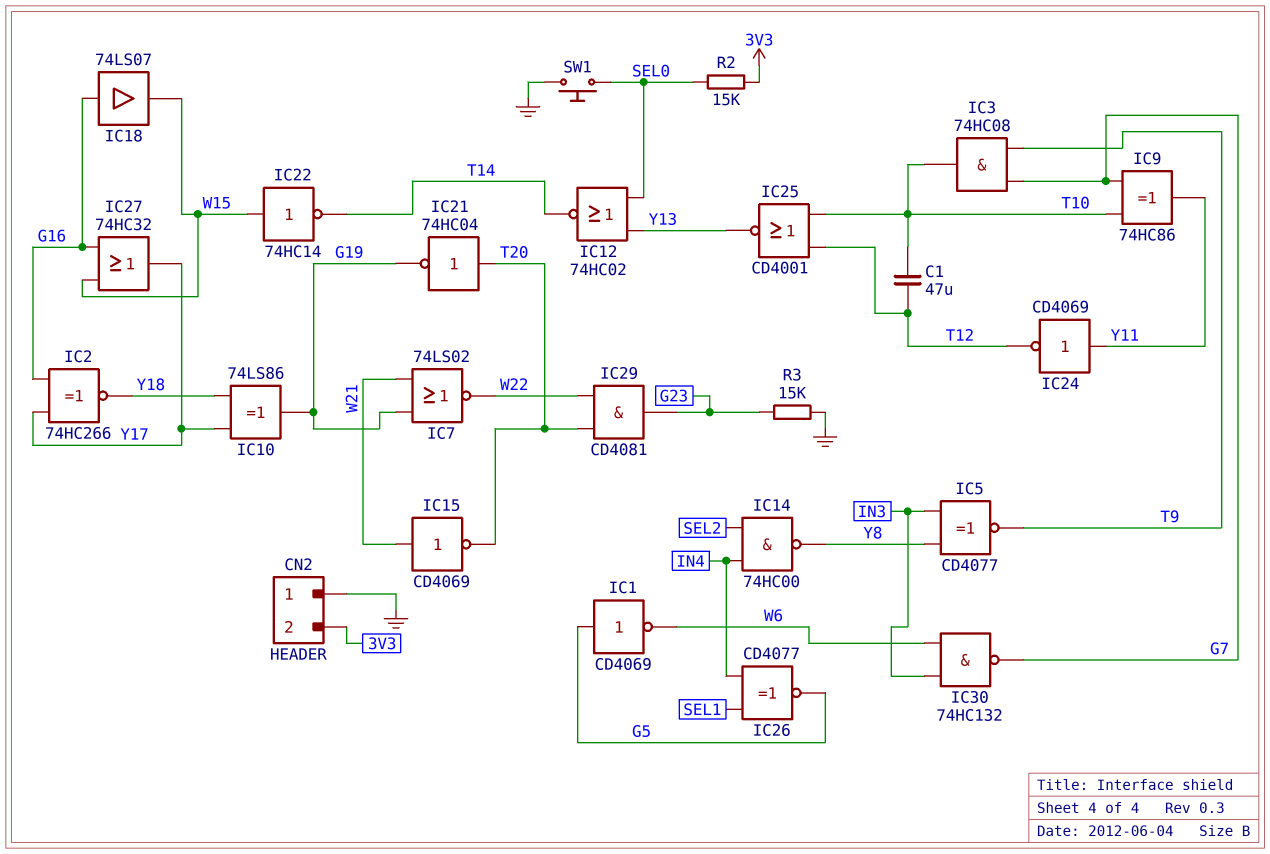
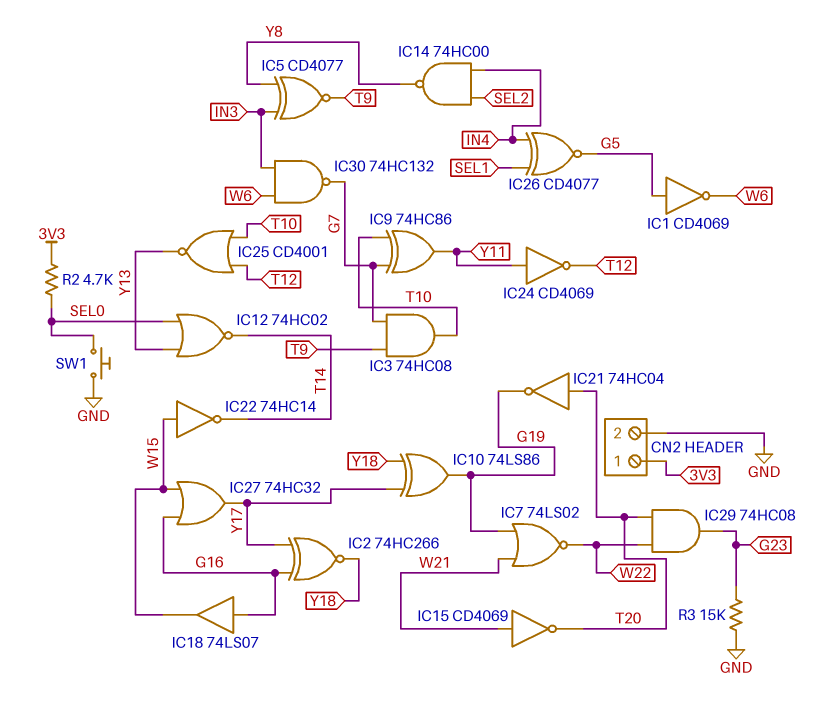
C1: 47uF (T10, T12) -> none
CN2 pin 1: GND -> 3V3
CN2 pin 2: 3V3 -> GND
IC29: AND CD4081 (in T20, in W22, out G23) -> AND 74HC08 (in T20, in W22, out G23)
R2: 15k (3V3, SEL0) -> 4.7k (3V3, SEL0)

